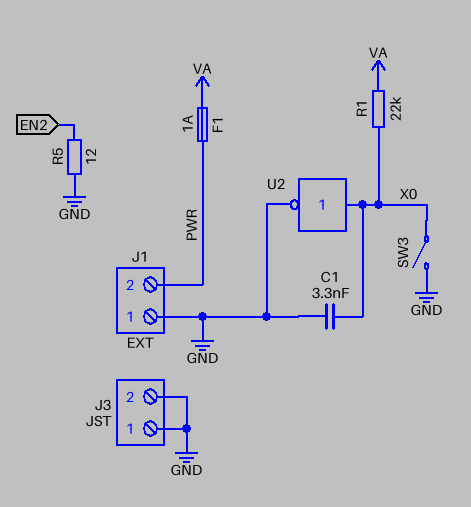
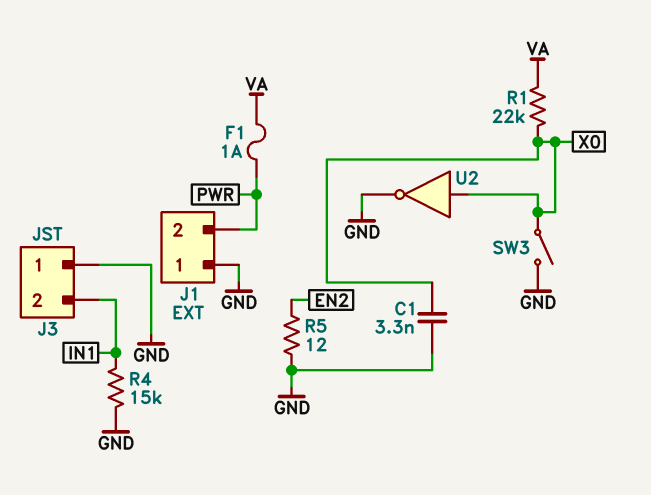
J3 pin 2: GND -> IN1
R4: none -> 15k (GND, IN1)

